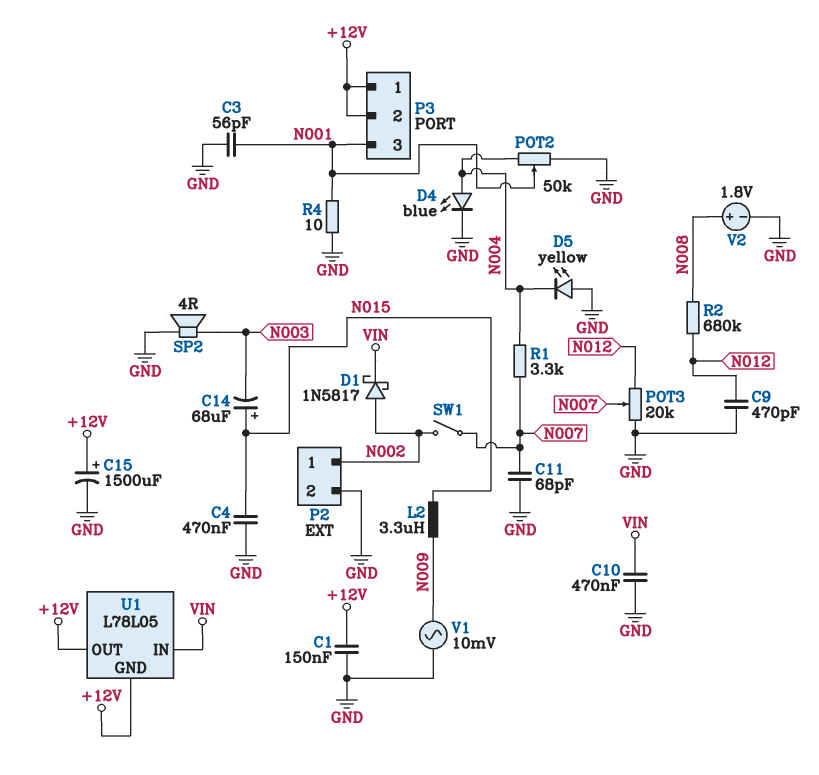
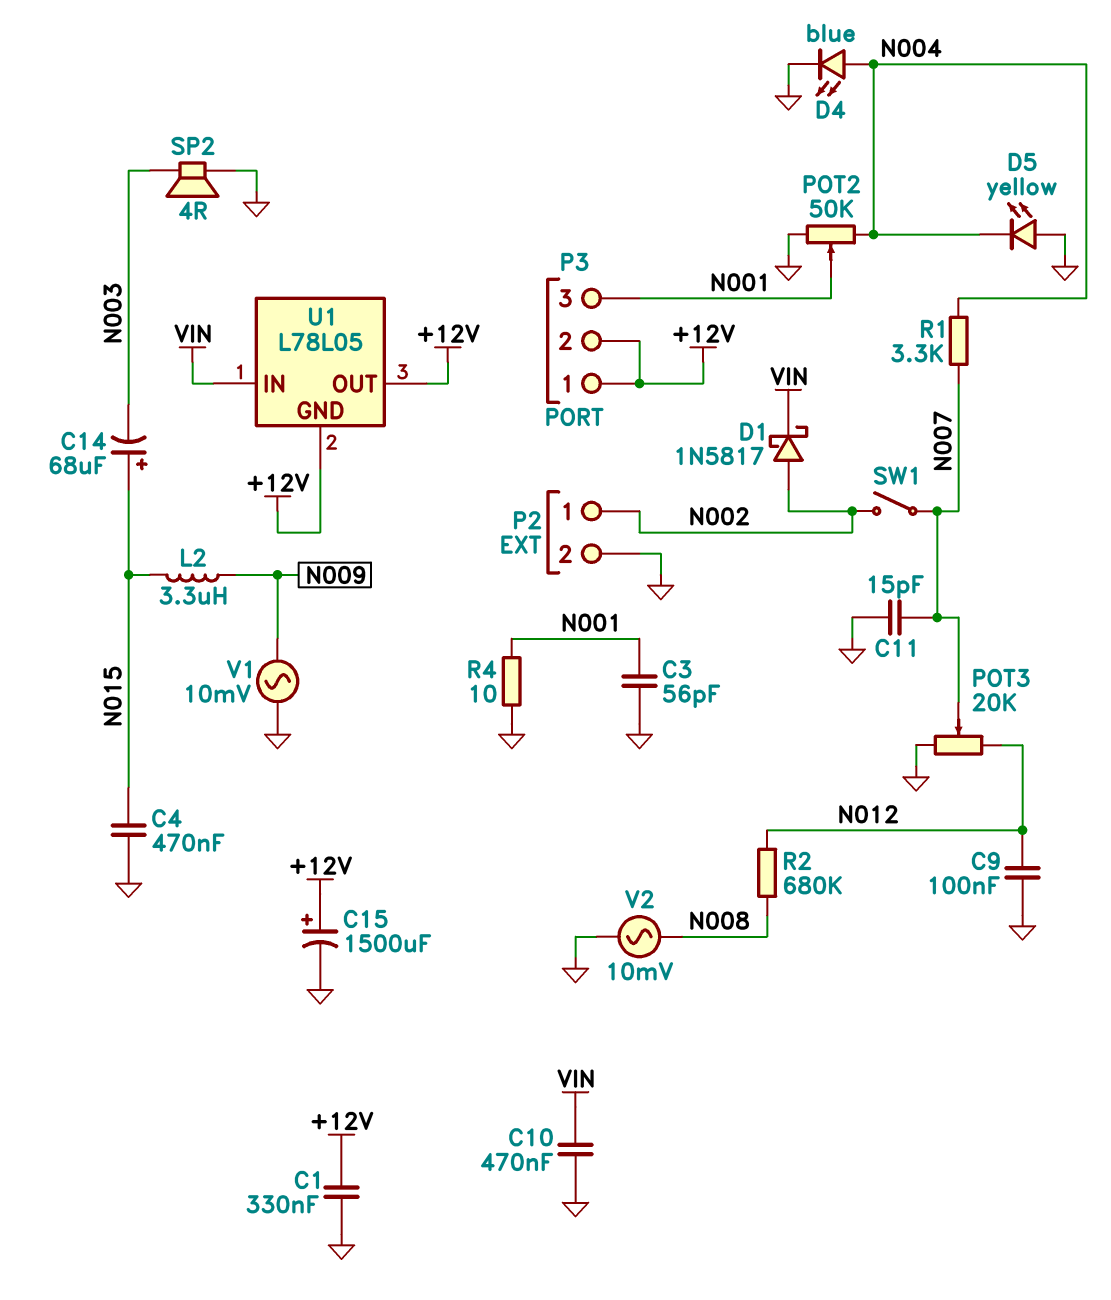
C1: 150nF (+12V, GND) -> 330nF (+12V, GND)
C9: 470pF (GND, N012) -> 100nF (GND, N012)
C11: 68pF (GND, N007) -> 15pF (GND, N007)
V2: 1.8V (plus N008, minus GND) -> AC 10mV (GND, N008)

